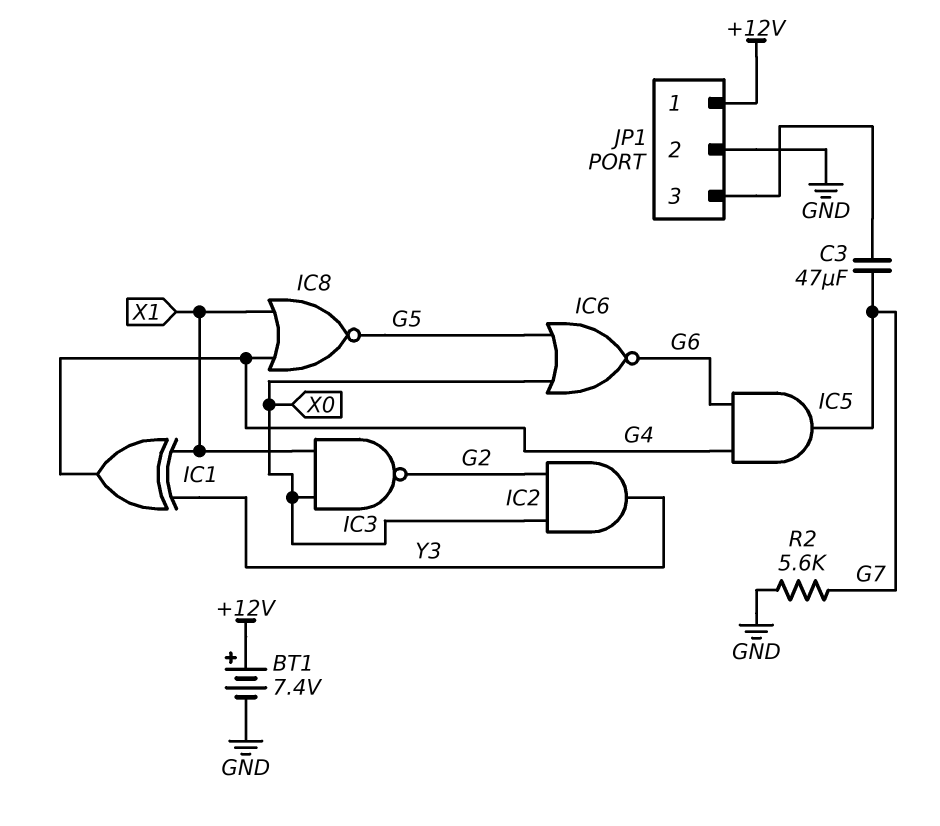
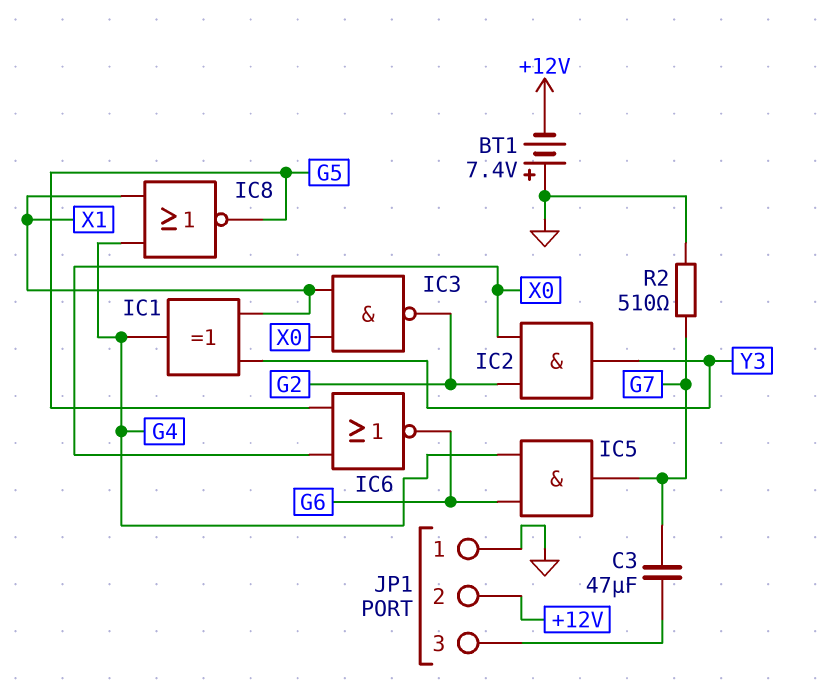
BT1: 7.4V (plus +12V, minus GND) -> 7.4V (plus GND, minus +12V)
JP1 pin 1: +12V -> GND
JP1 pin 2: GND -> +12V
R2: 5.6k (G7, GND) -> 510 (G7, GND)

